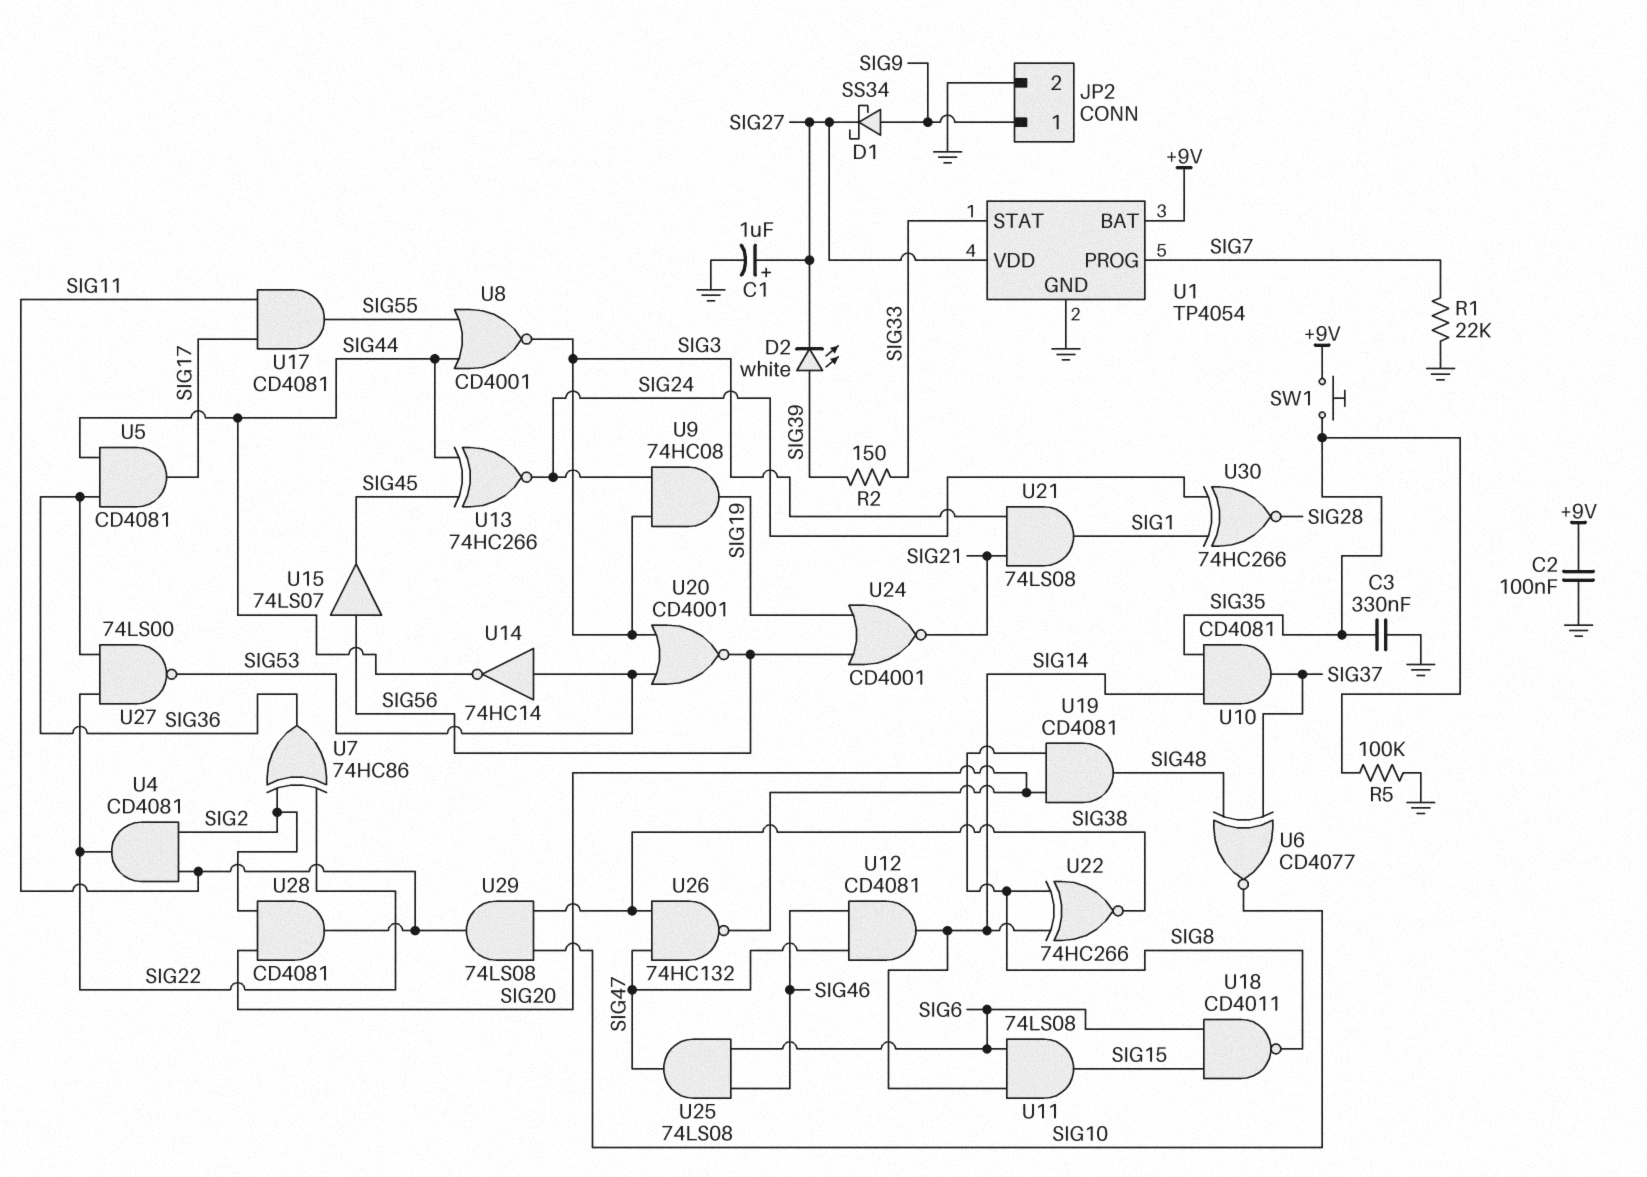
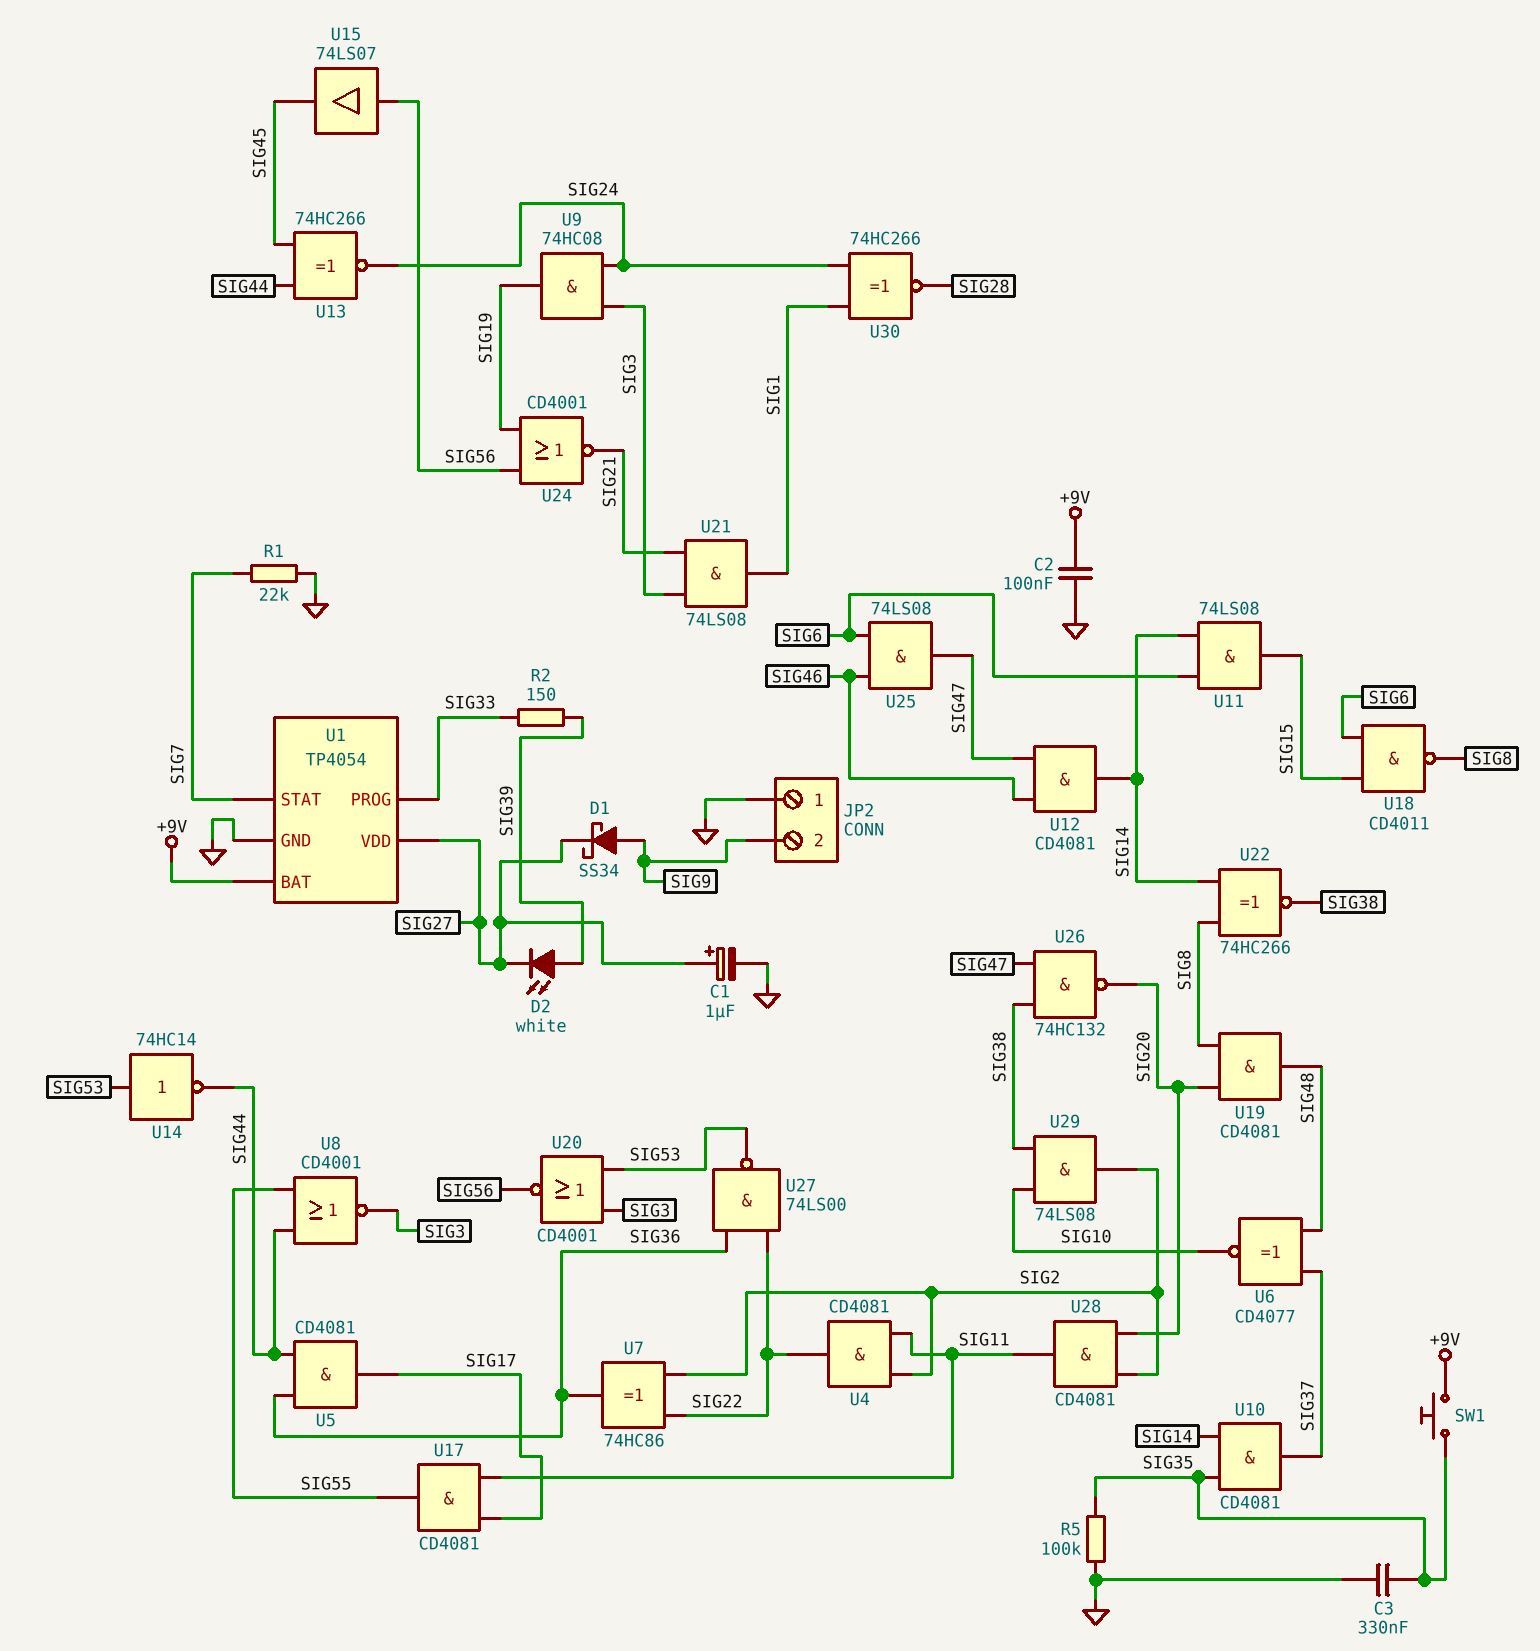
JP2 pin 1: SIG9 -> GND
JP2 pin 2: GND -> SIG9
U1 pin PROG: SIG7 -> SIG33
U1 pin STAT: SIG33 -> SIG7
U29: AND 74LS08 (in SIG10, in SIG38, out SIG11) -> AND 74LS08 (in SIG10, in SIG38, out SIG2)

